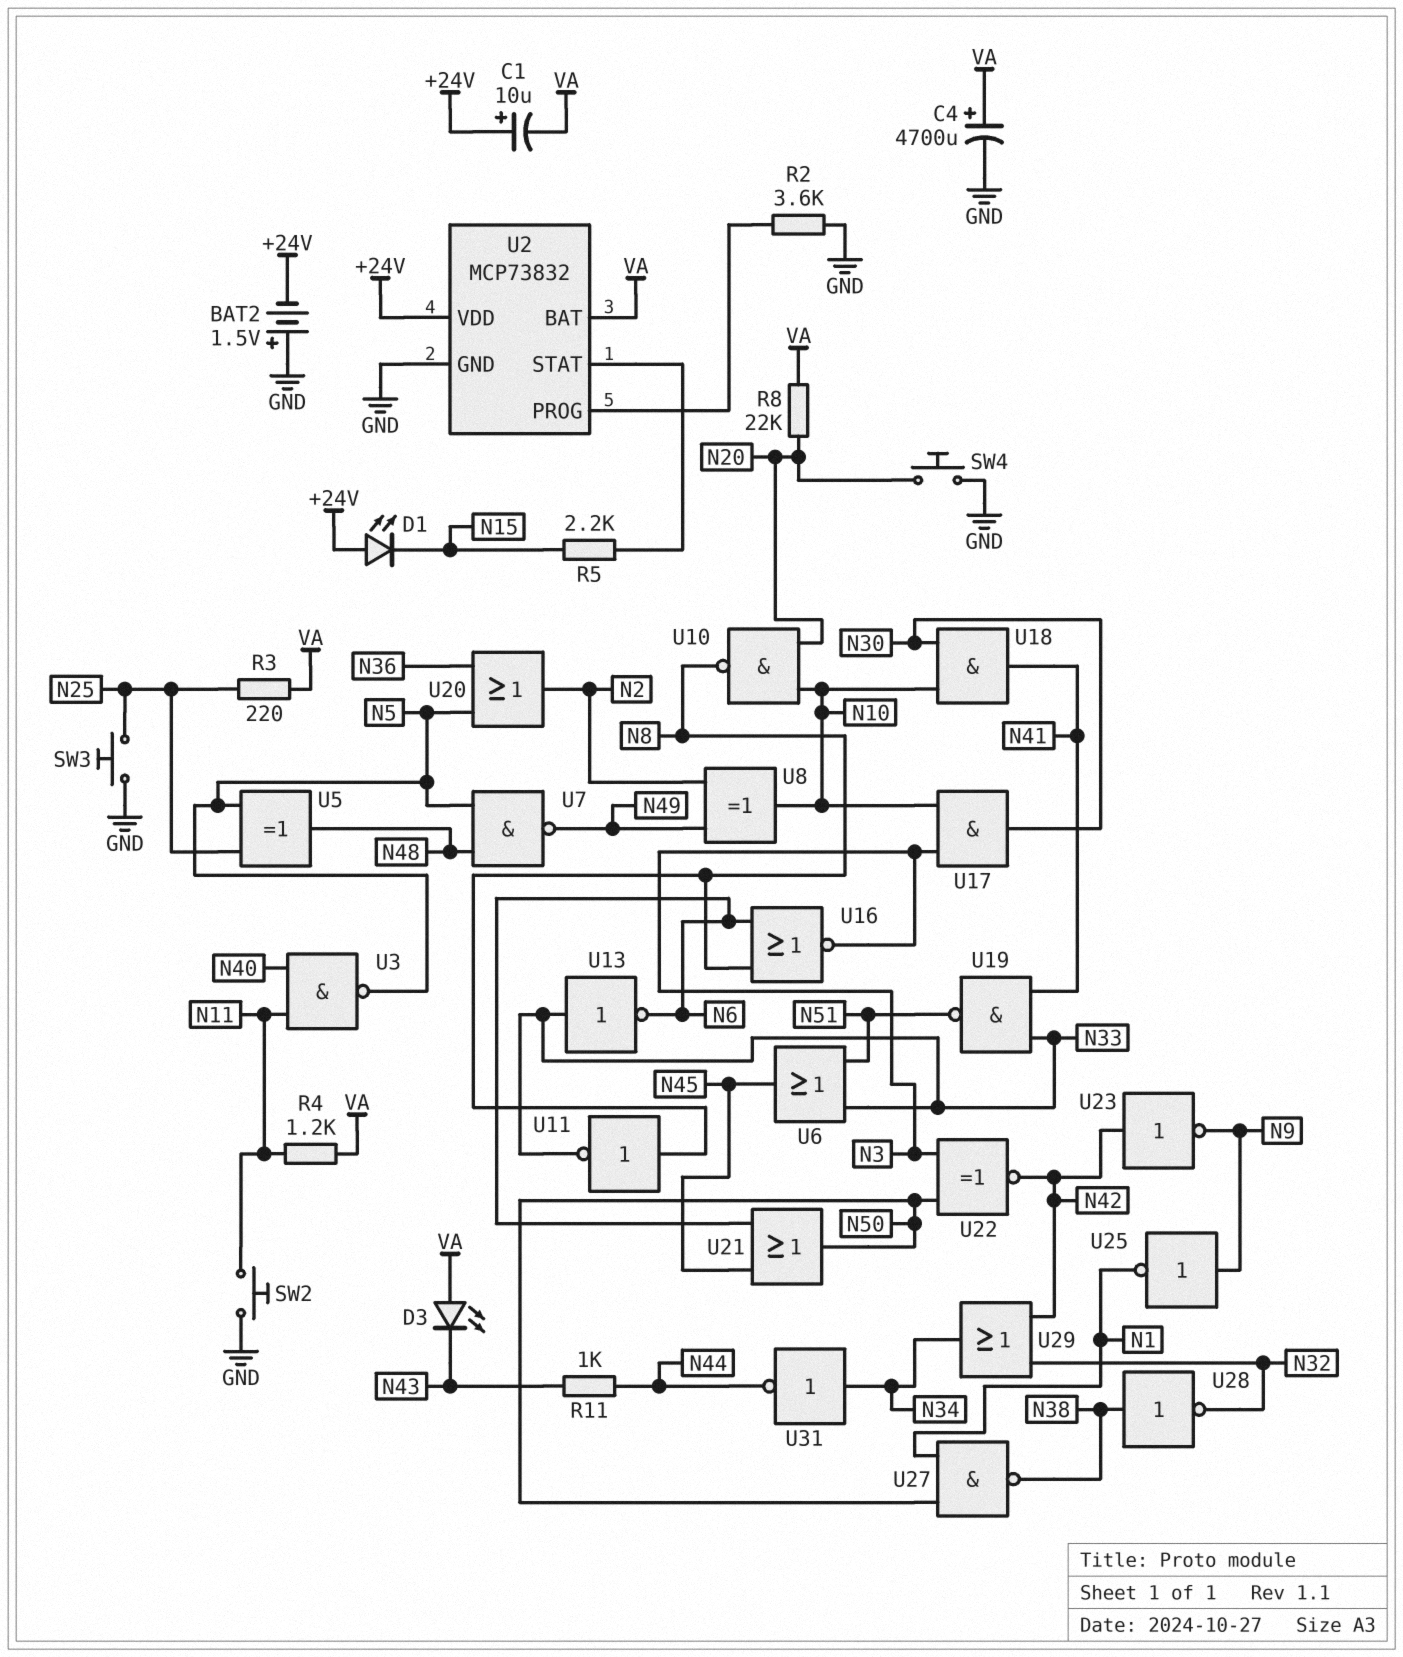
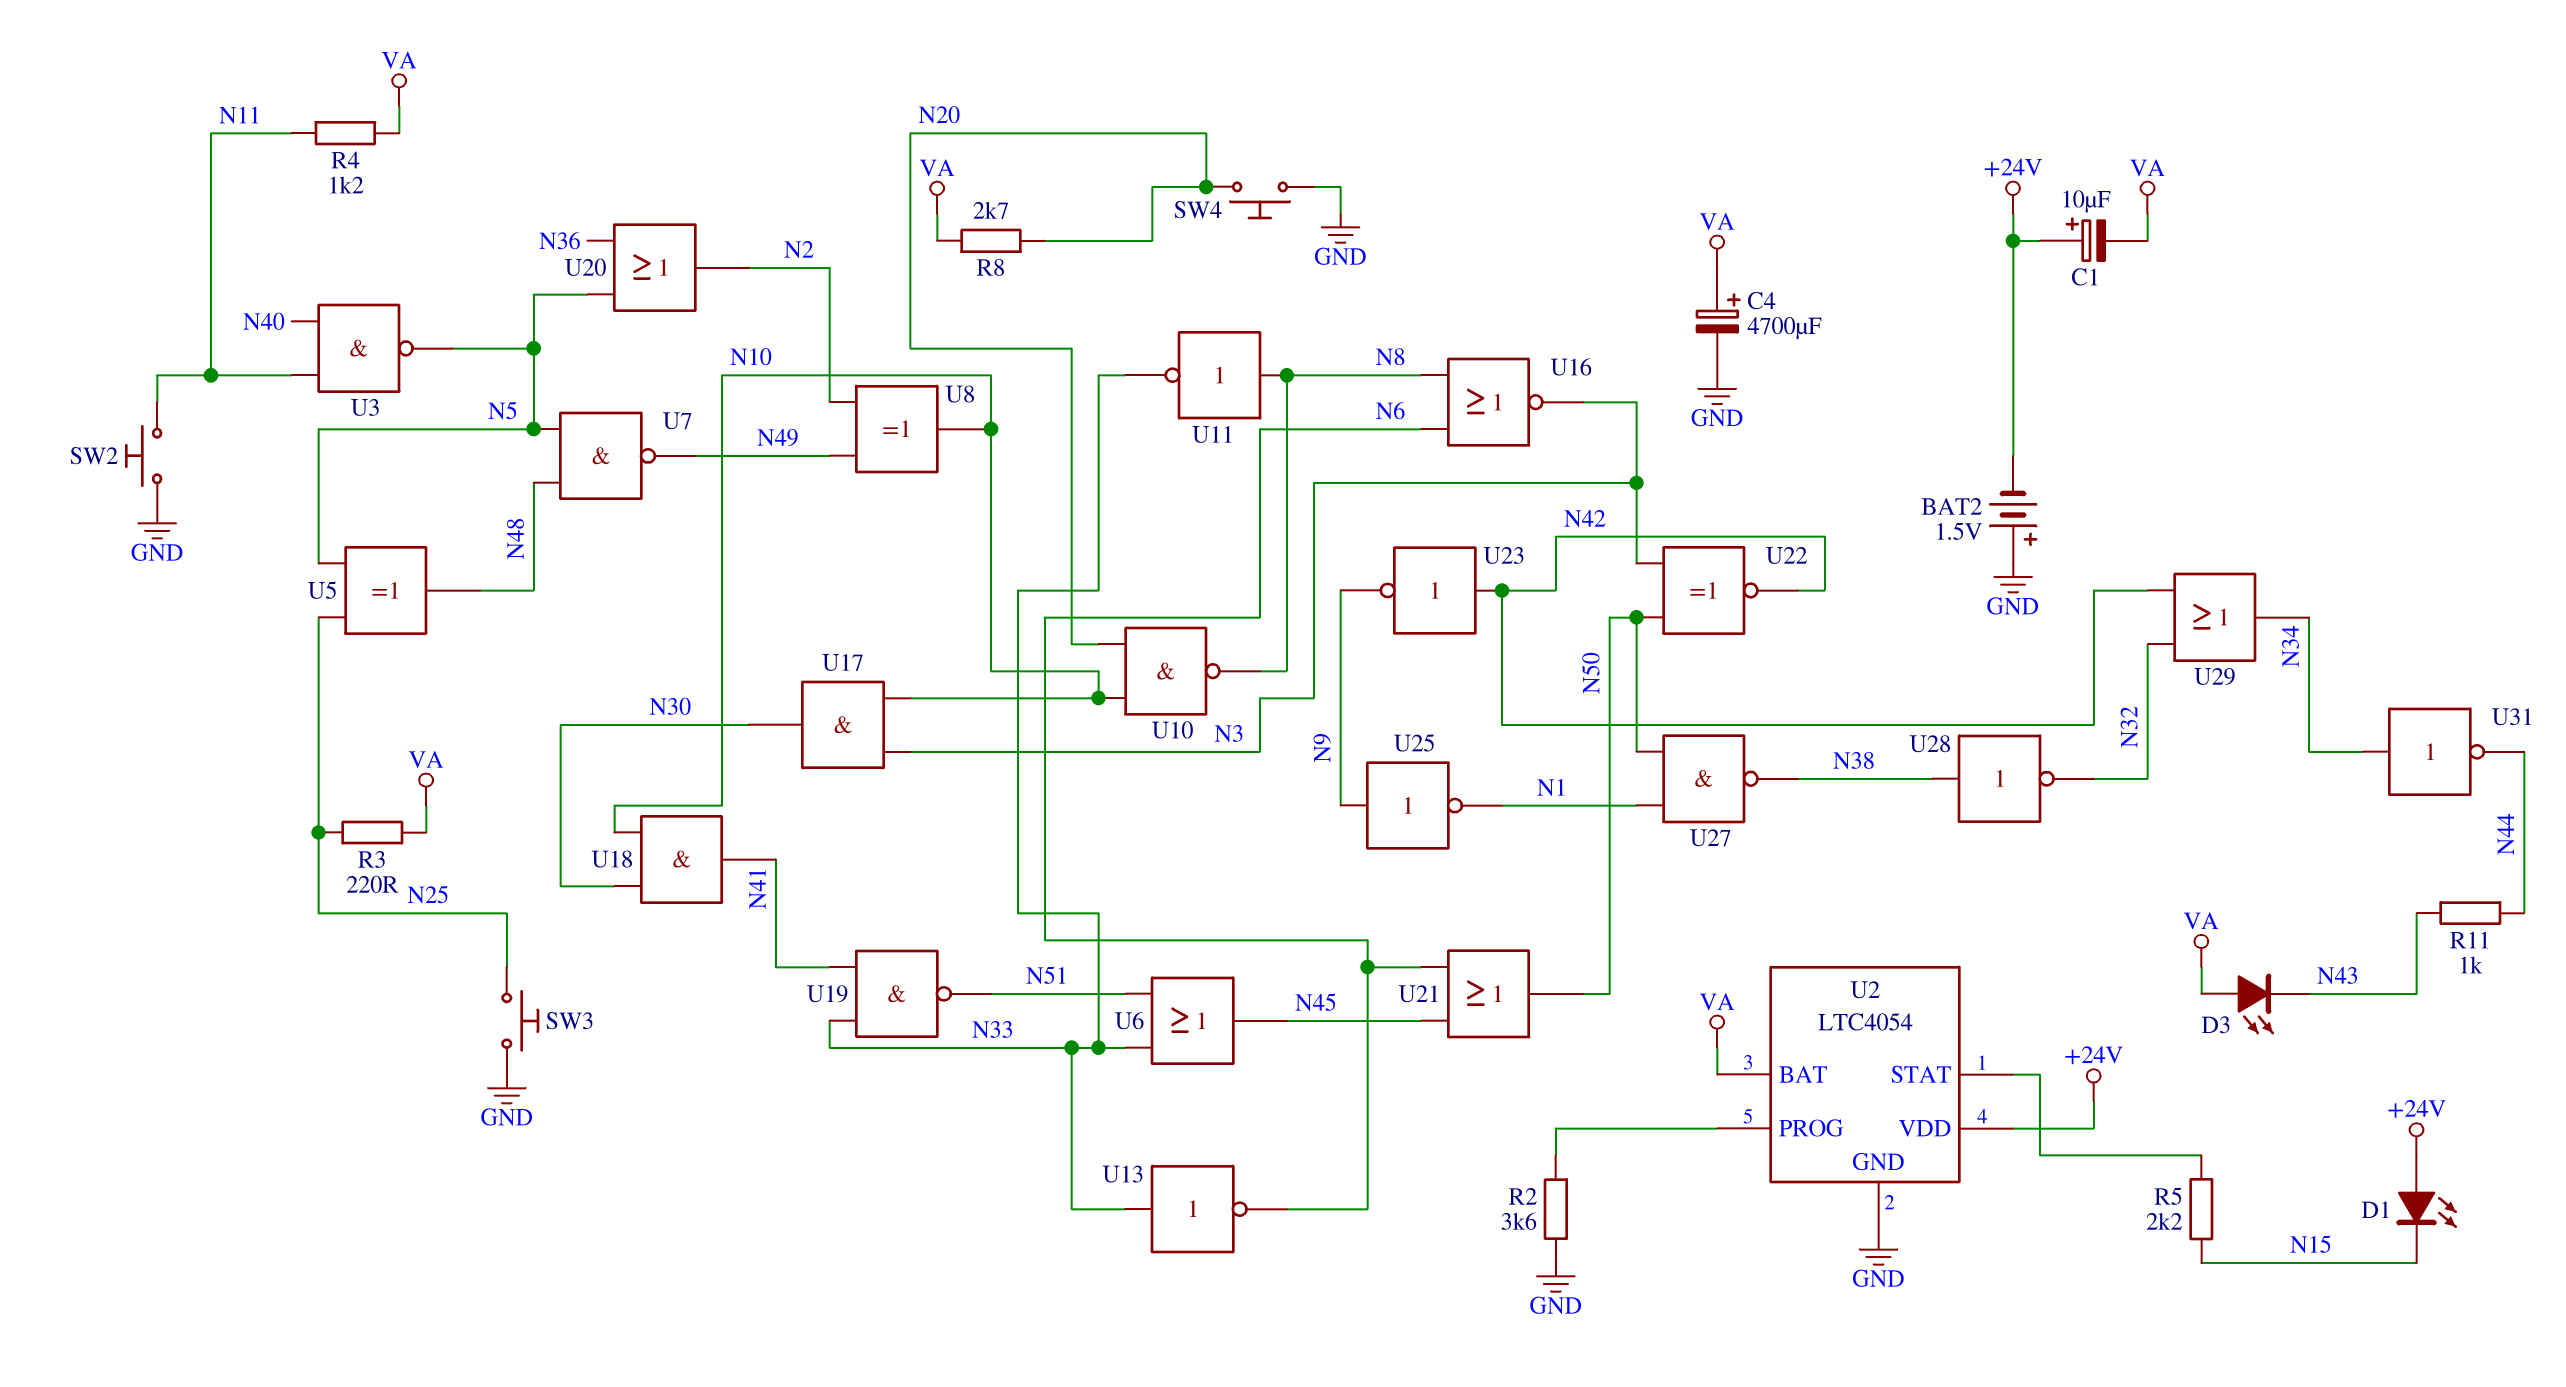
R8: 22k (N20, VA) -> 2.7k (N20, VA)
U2: MCP73832 -> LTC4054

